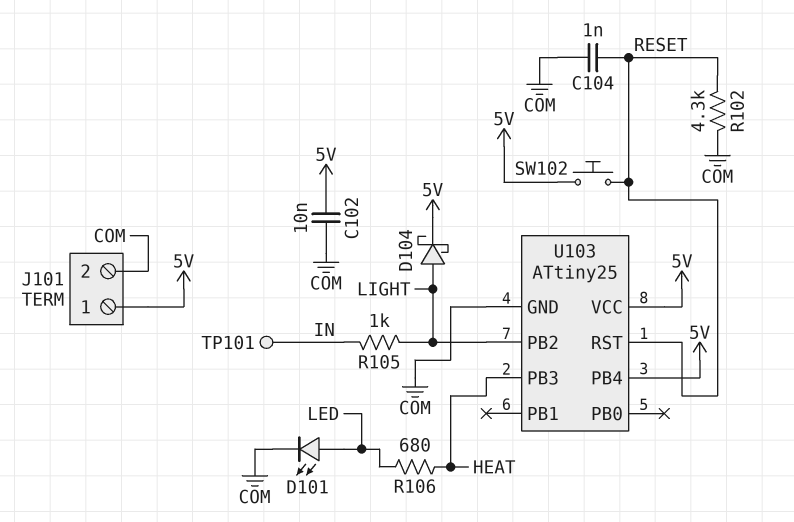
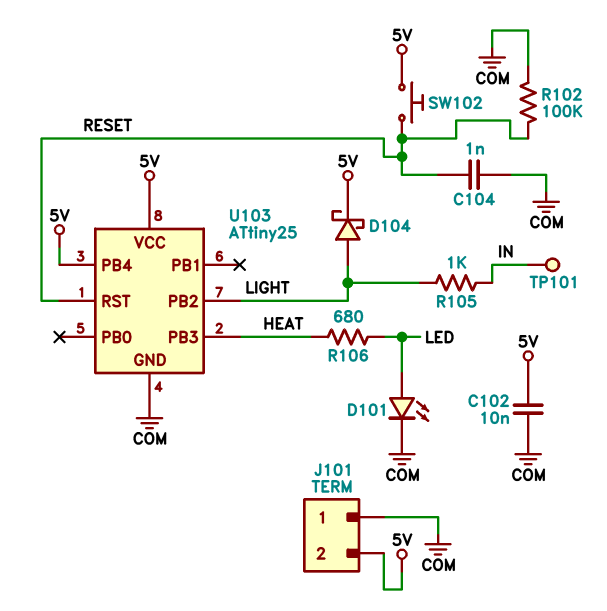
J101 pin 1: 5V -> COM
J101 pin 2: COM -> 5V
R102: 4.3k (COM, RESET) -> 100k (COM, RESET)

